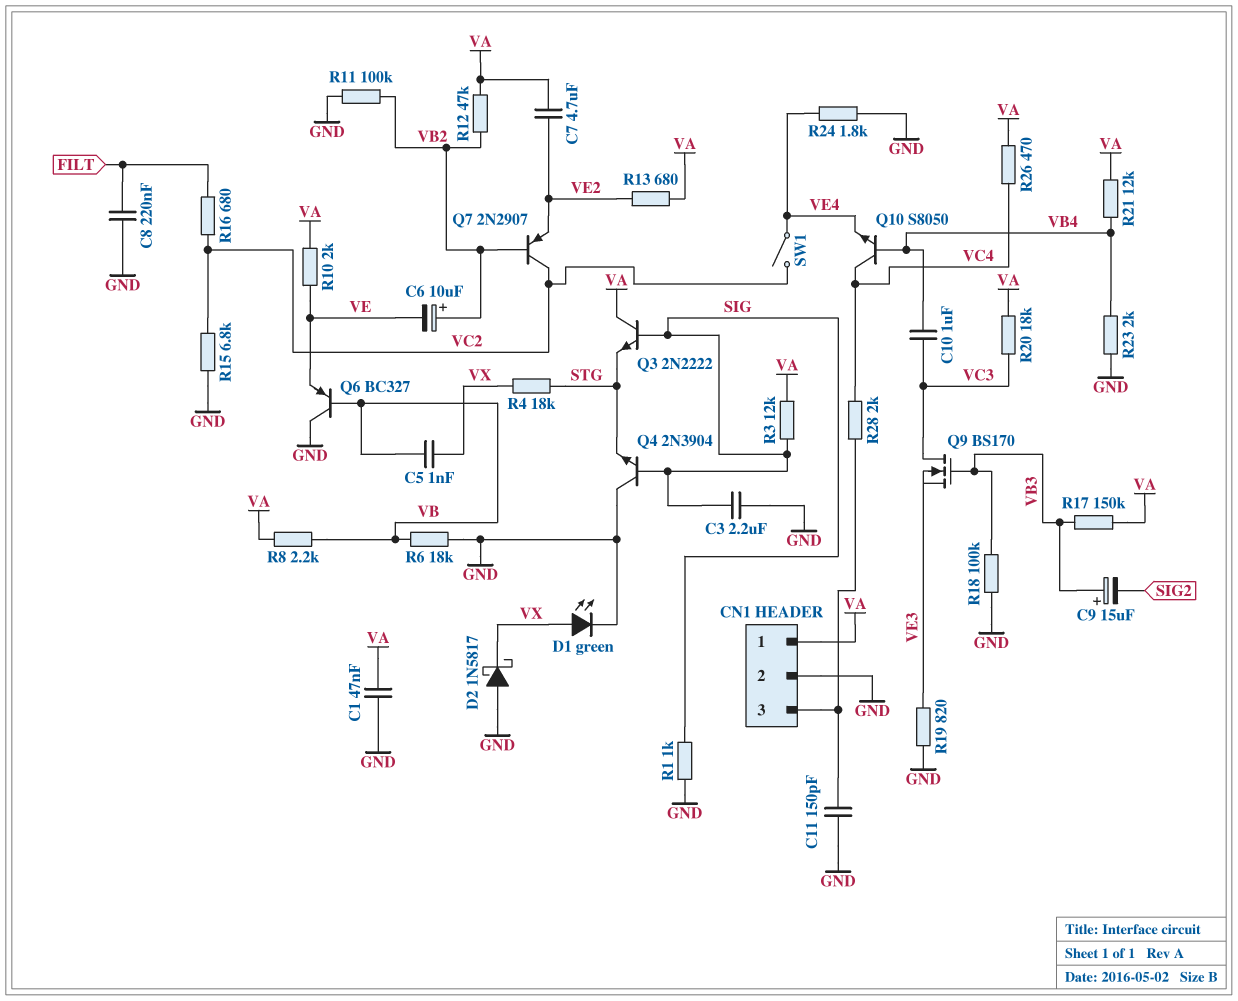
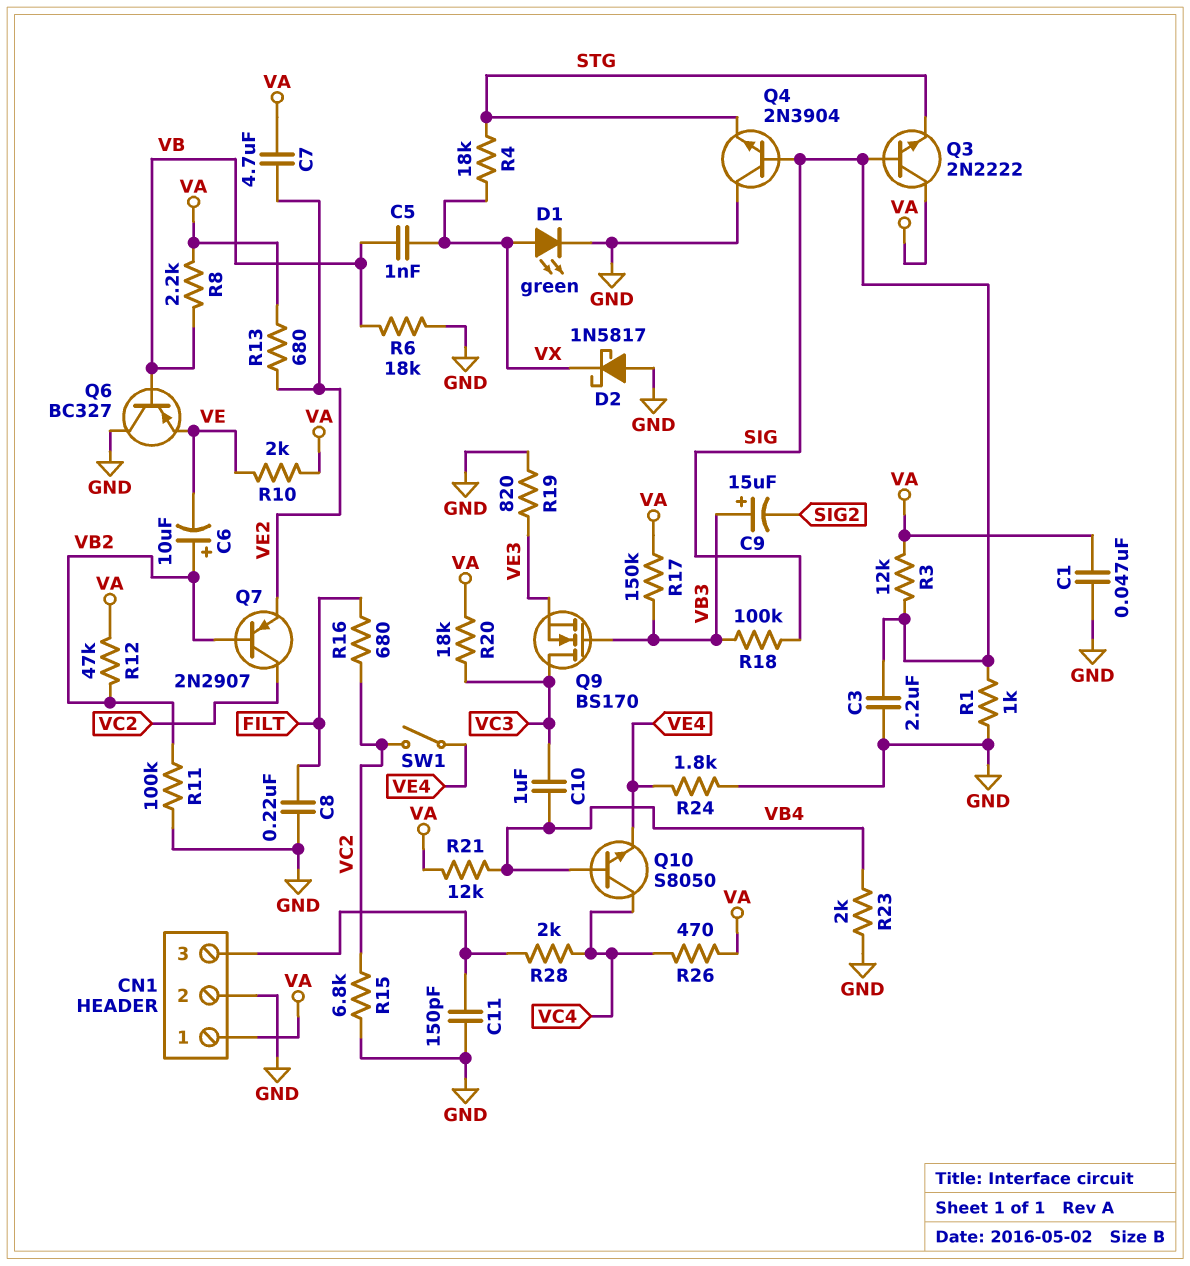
R18: 100k (GND, VB3) -> 100k (SIG, VB3)

